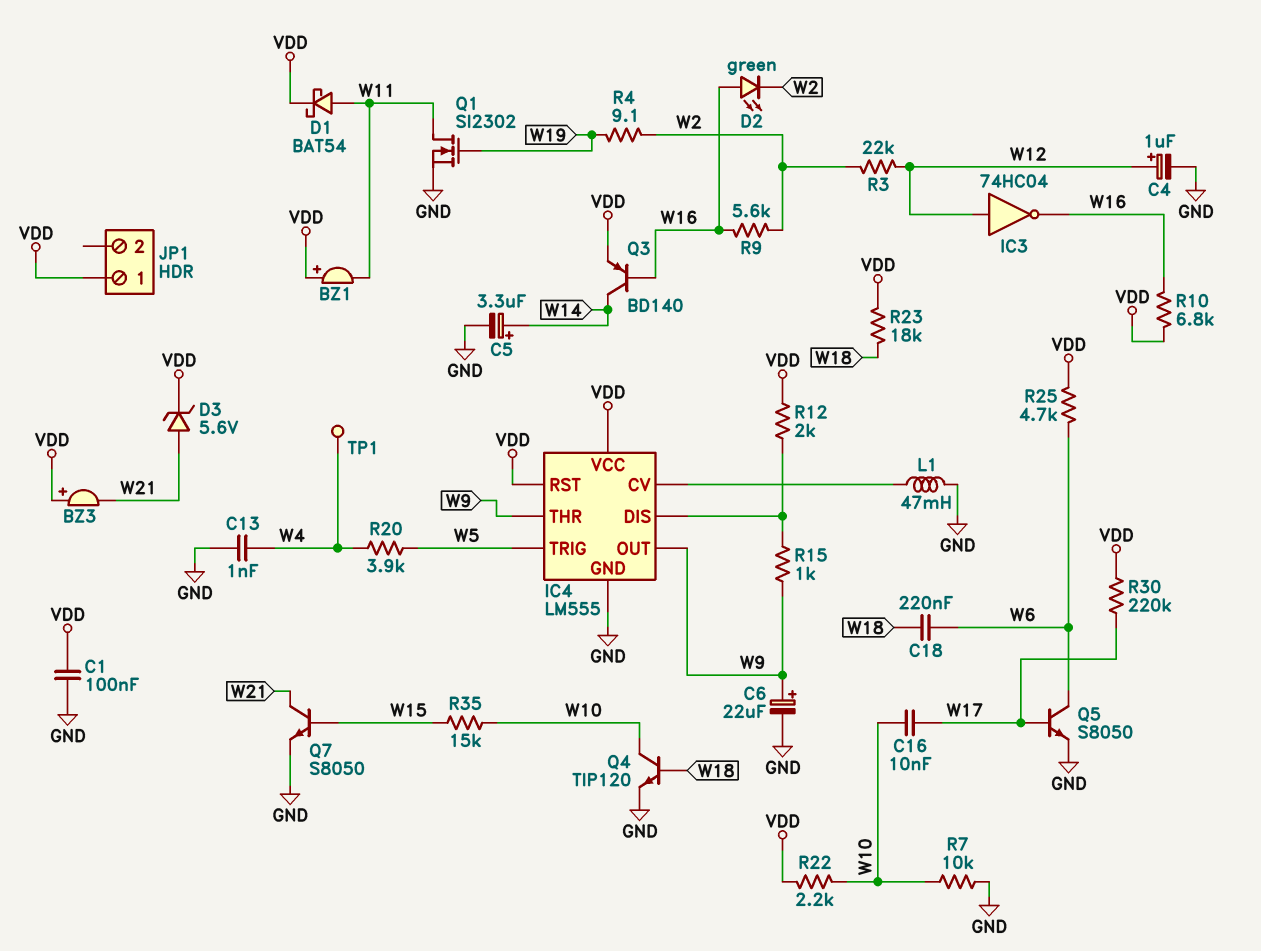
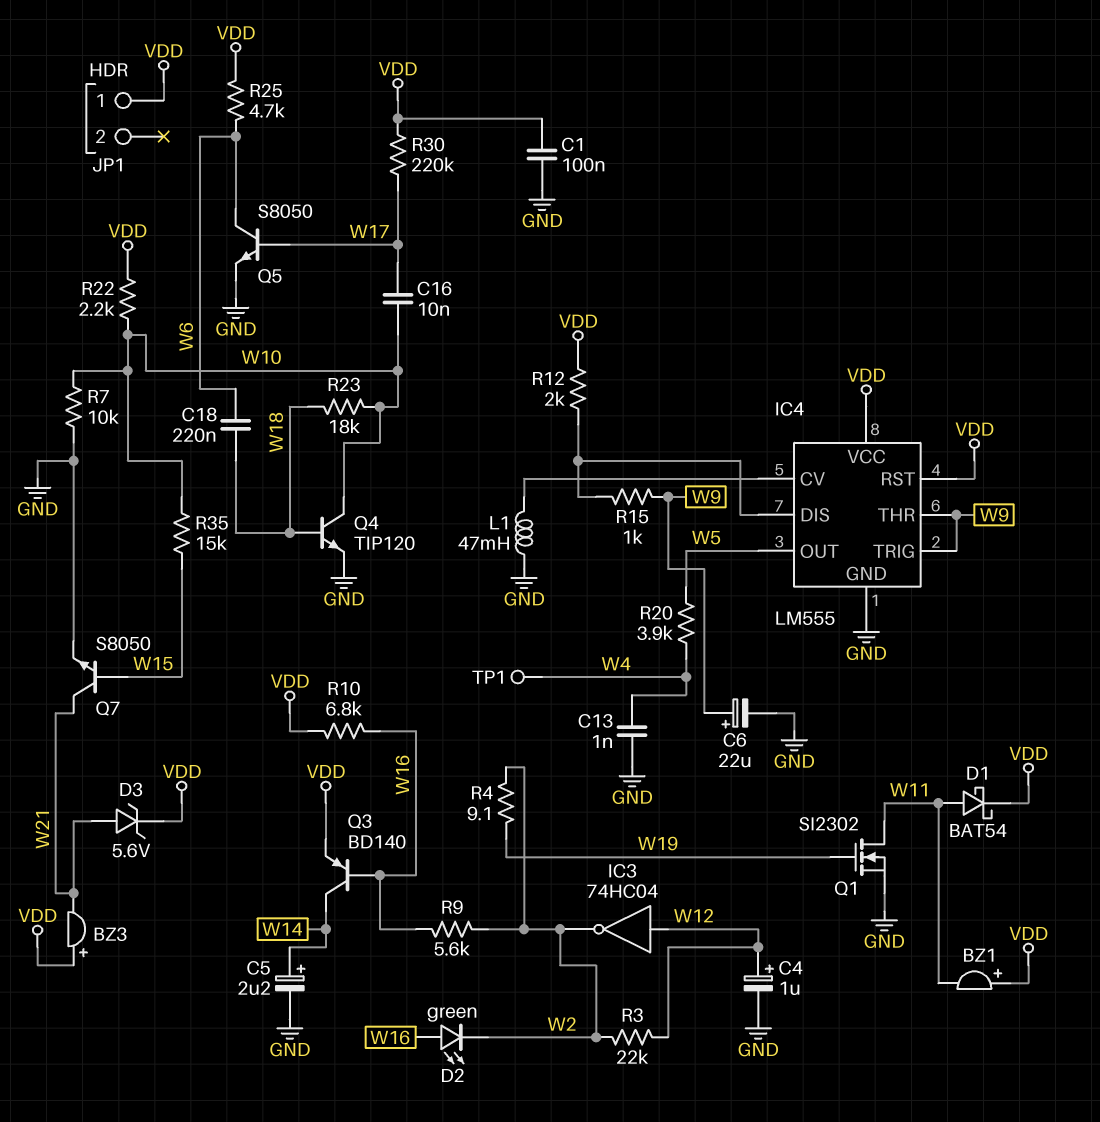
C5: 3.3uF (plus W14, minus GND) -> 2.2uF (plus W14, minus GND)
IC3: NOT 74HC04 (in W12, out W16) -> NOT 74HC04 (in W12, out W2)
IC4 pin OUT: W9 -> W5
IC4 pin TRIG: W5 -> W9
R23: 18k (VDD, W18) -> 18k (W10, W18)

